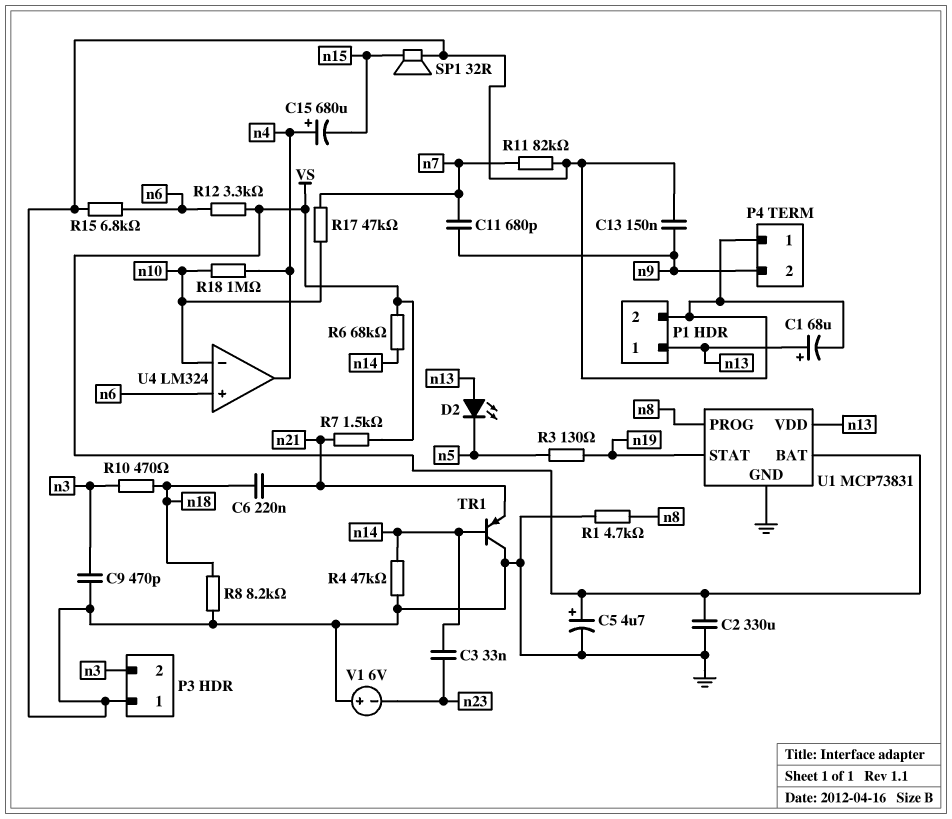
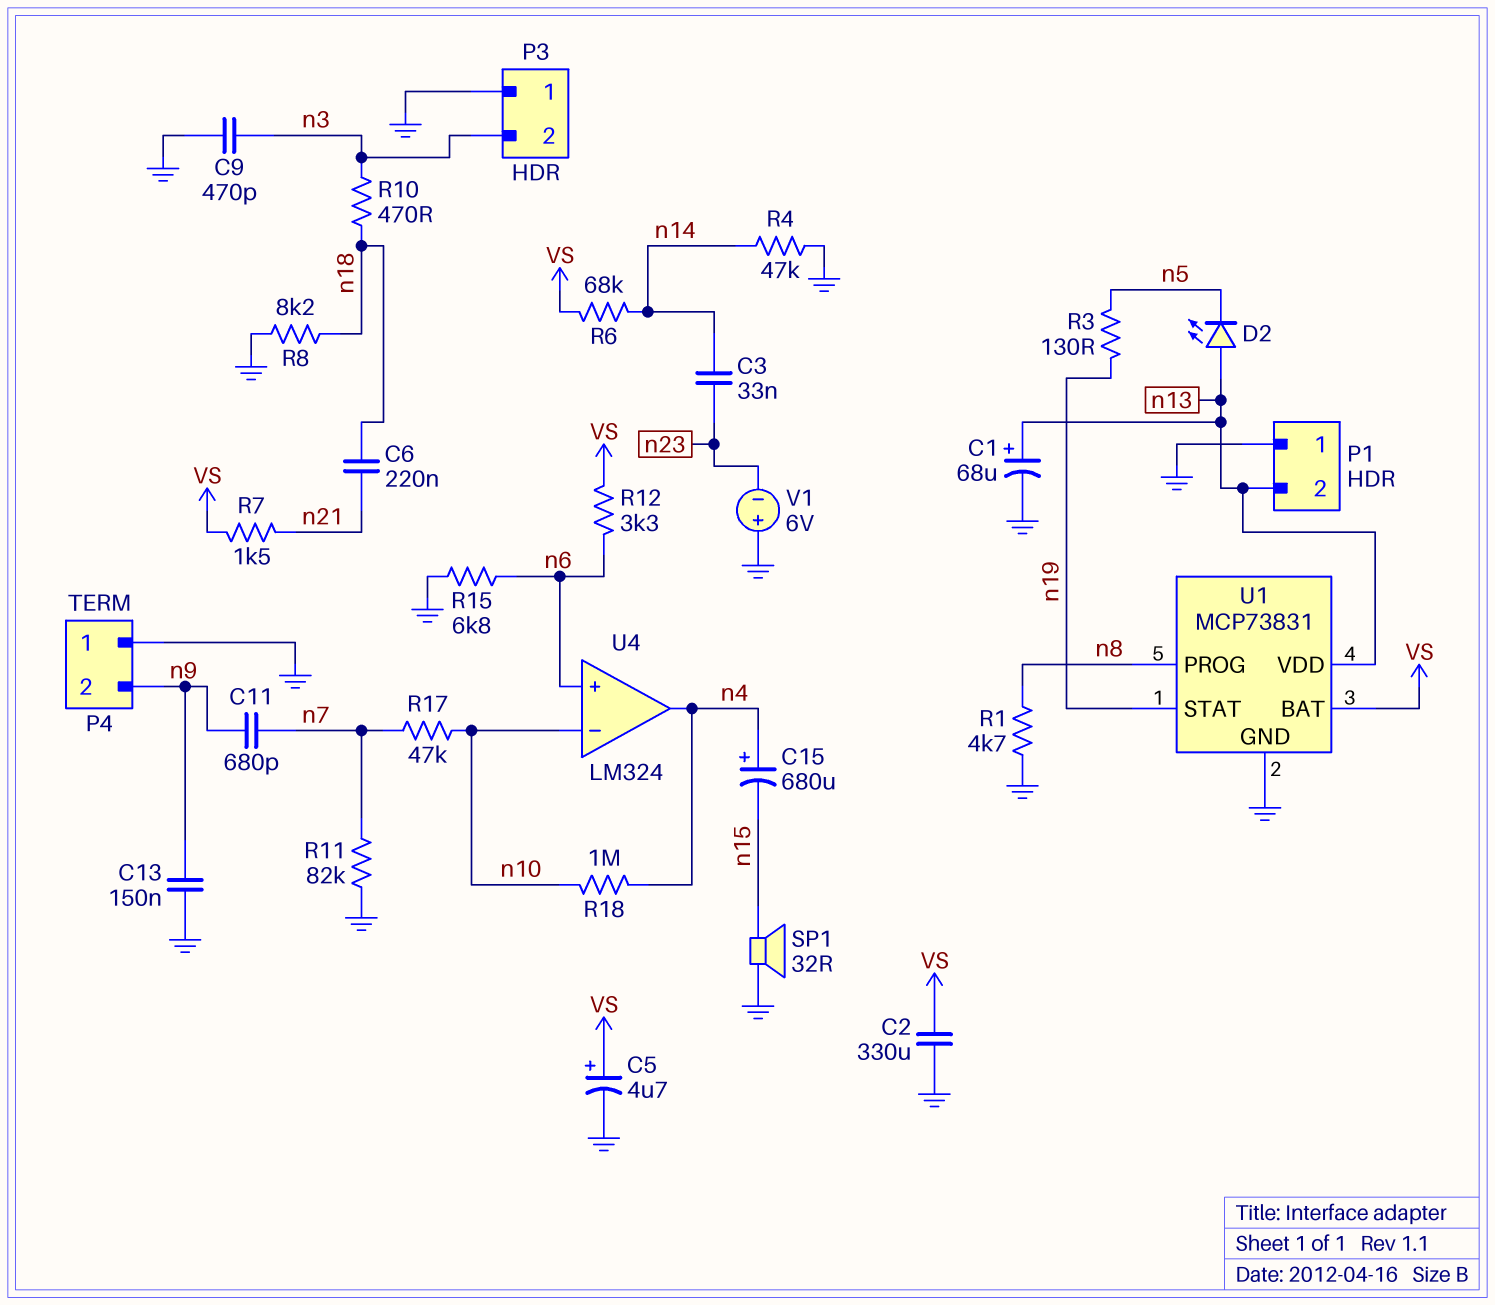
P1 pin 1: n13 -> GND
P1 pin 2: GND -> n13
TR1: PNP (B n14, C GND, E n21) -> none

